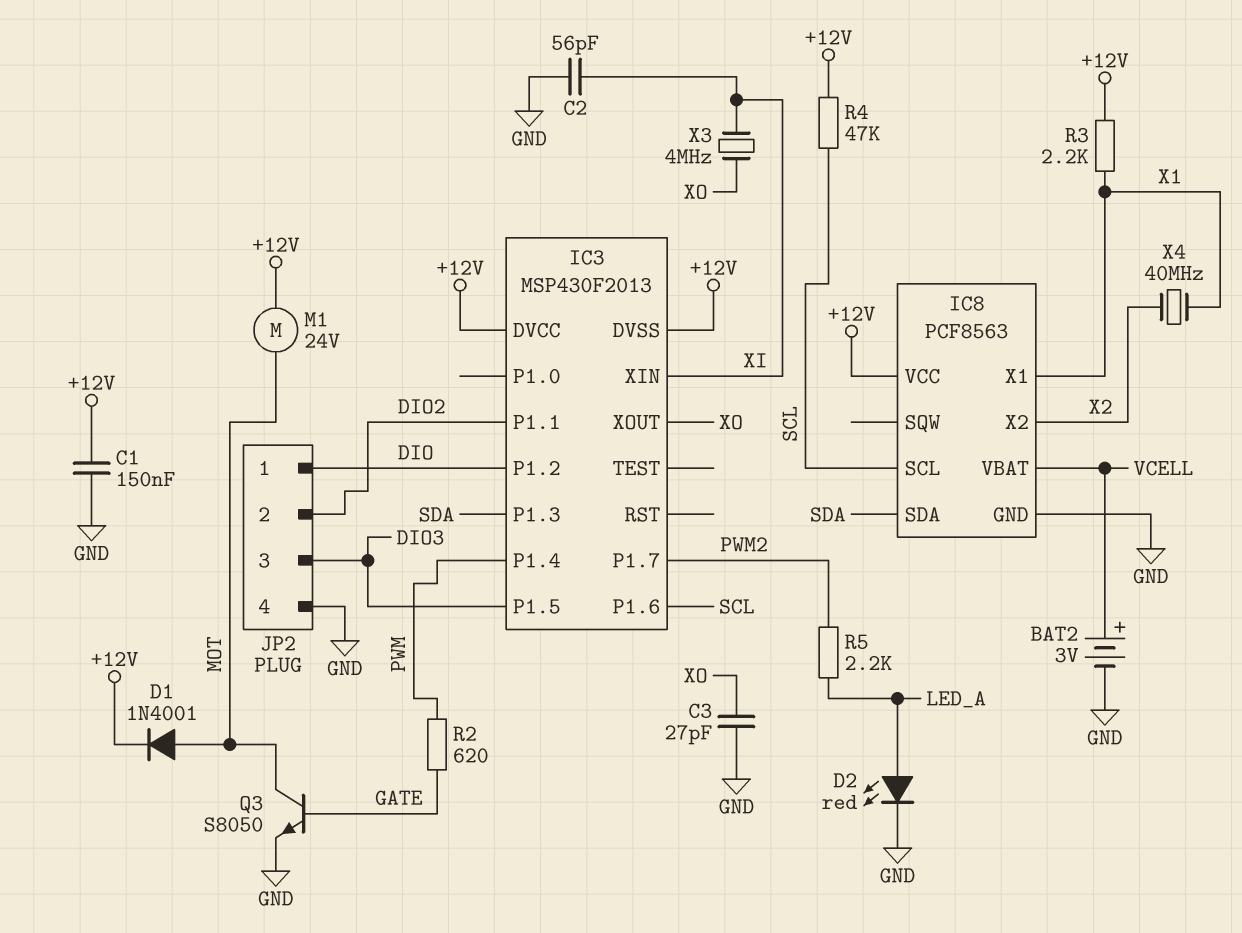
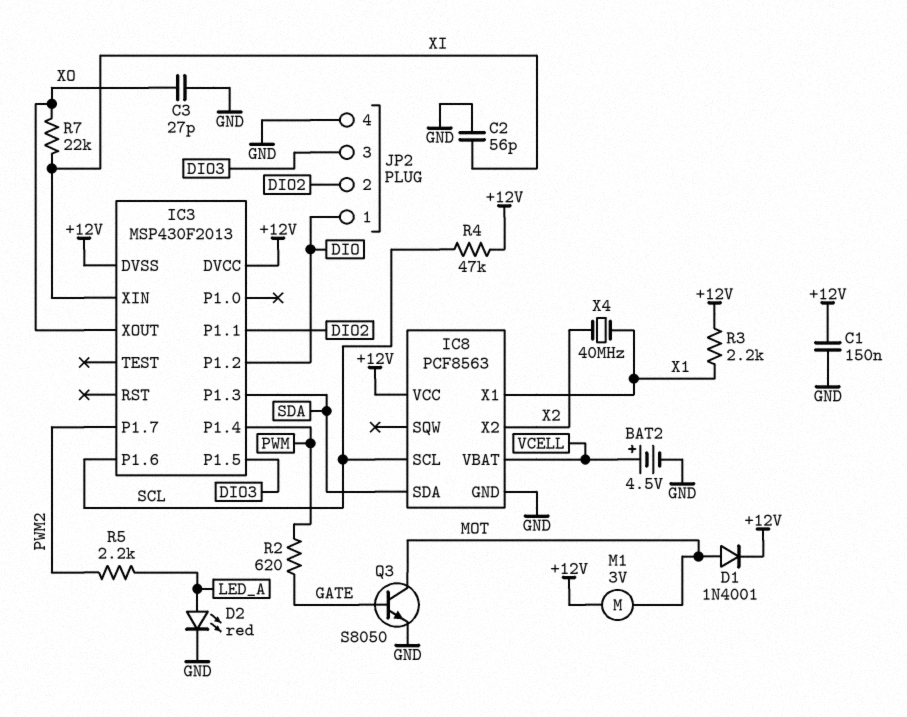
BAT2: 3V (plus VCELL, minus GND) -> 4.5V (plus VCELL, minus GND)
M1: motor 24V (+12V, MOT) -> motor 3V (+12V, MOT)
R7: none -> 22k (XI, XO)
X3: 4MHz (XI, XO) -> none

